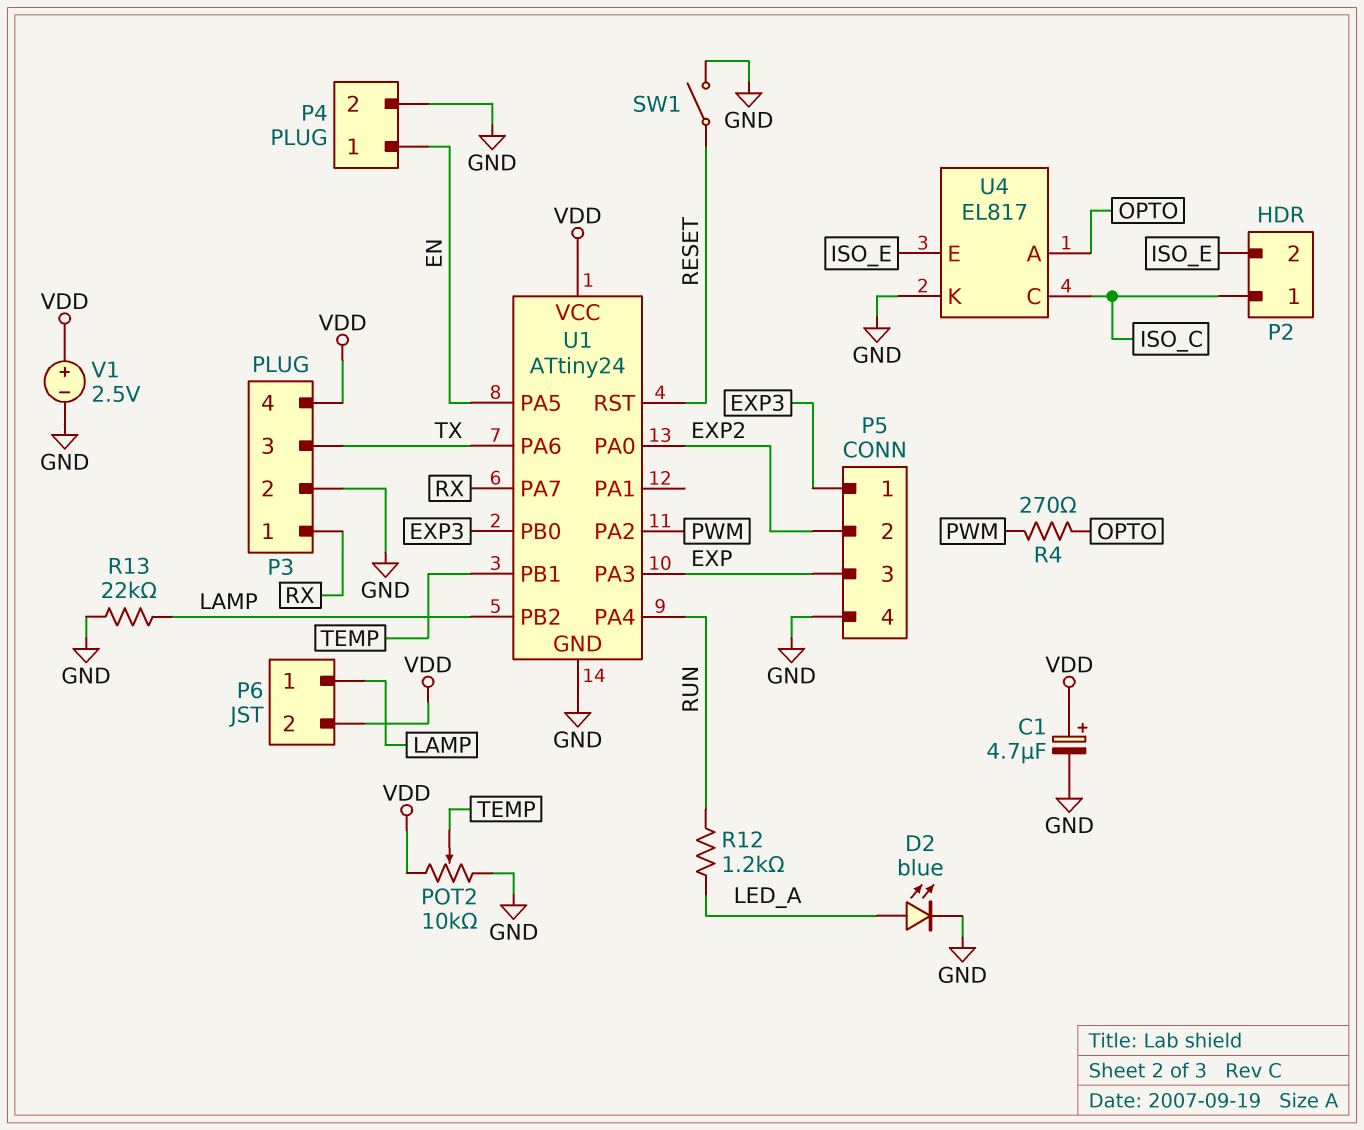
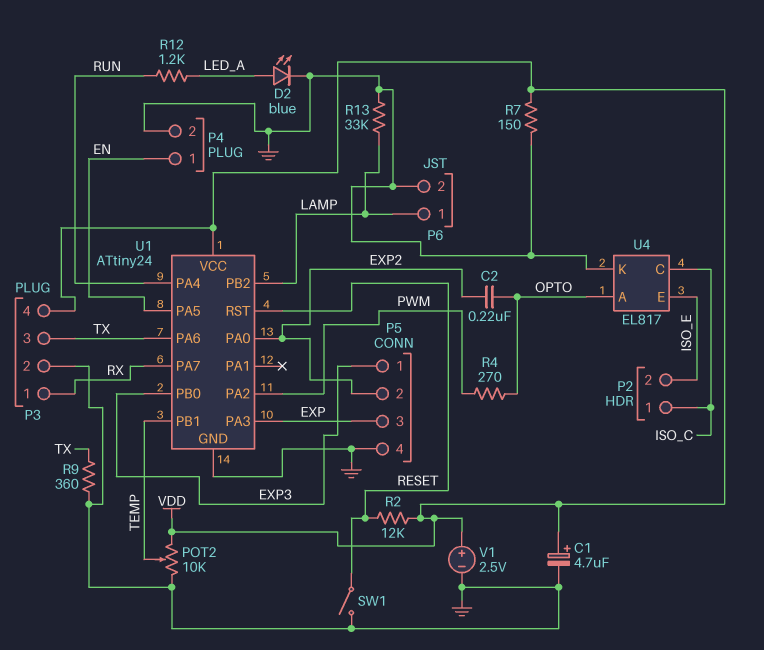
C2: none -> 220nF (EXP2, OPTO)
P6 pin 2: VDD -> GND
R2: none -> 12k (RESET, VDD)
R7: none -> 150 (GND, VDD)
R9: none -> 360 (GND, TX)
R13: 22k (GND, LAMP) -> 33k (GND, LAMP)

